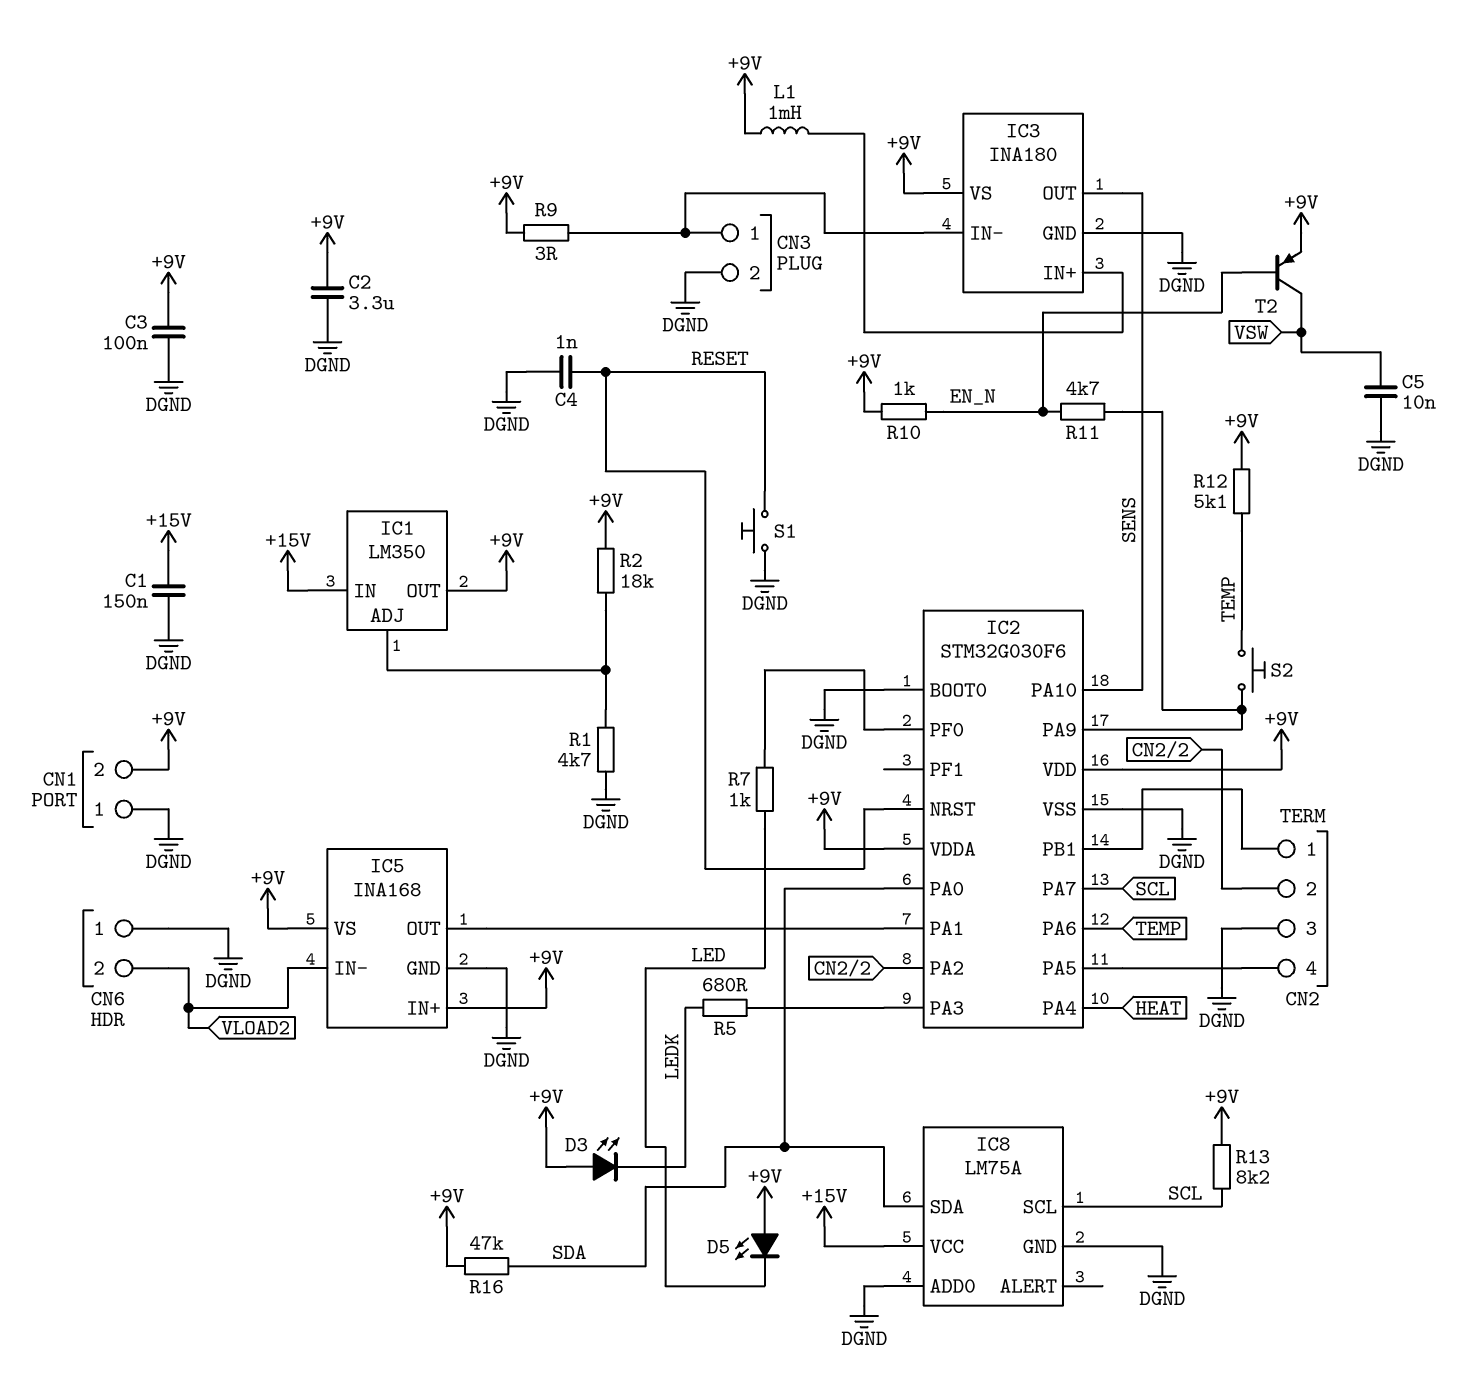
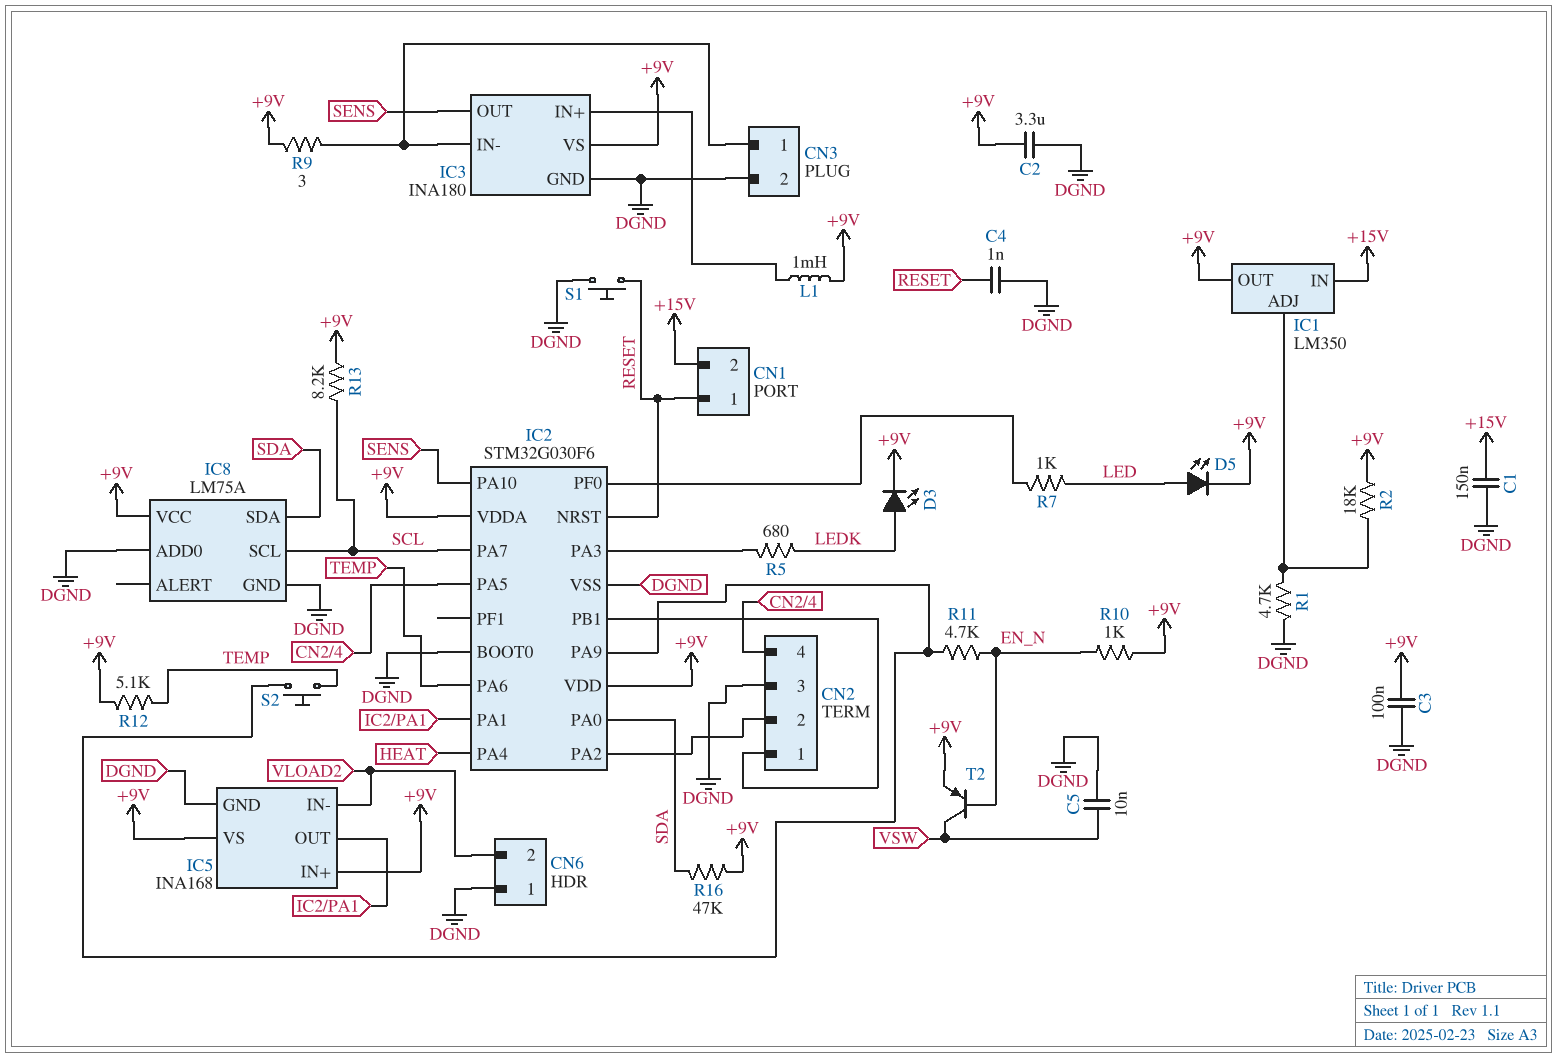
CN1 pin 1: DGND -> RESET
CN1 pin 2: +9V -> +15V
D3: LED (A +9V, K LEDK) -> LED (A LEDK, K +9V)
D5: LED (A +9V, K LED) -> LED (A LED, K +9V)
IC8 pin VCC: +15V -> +9V

